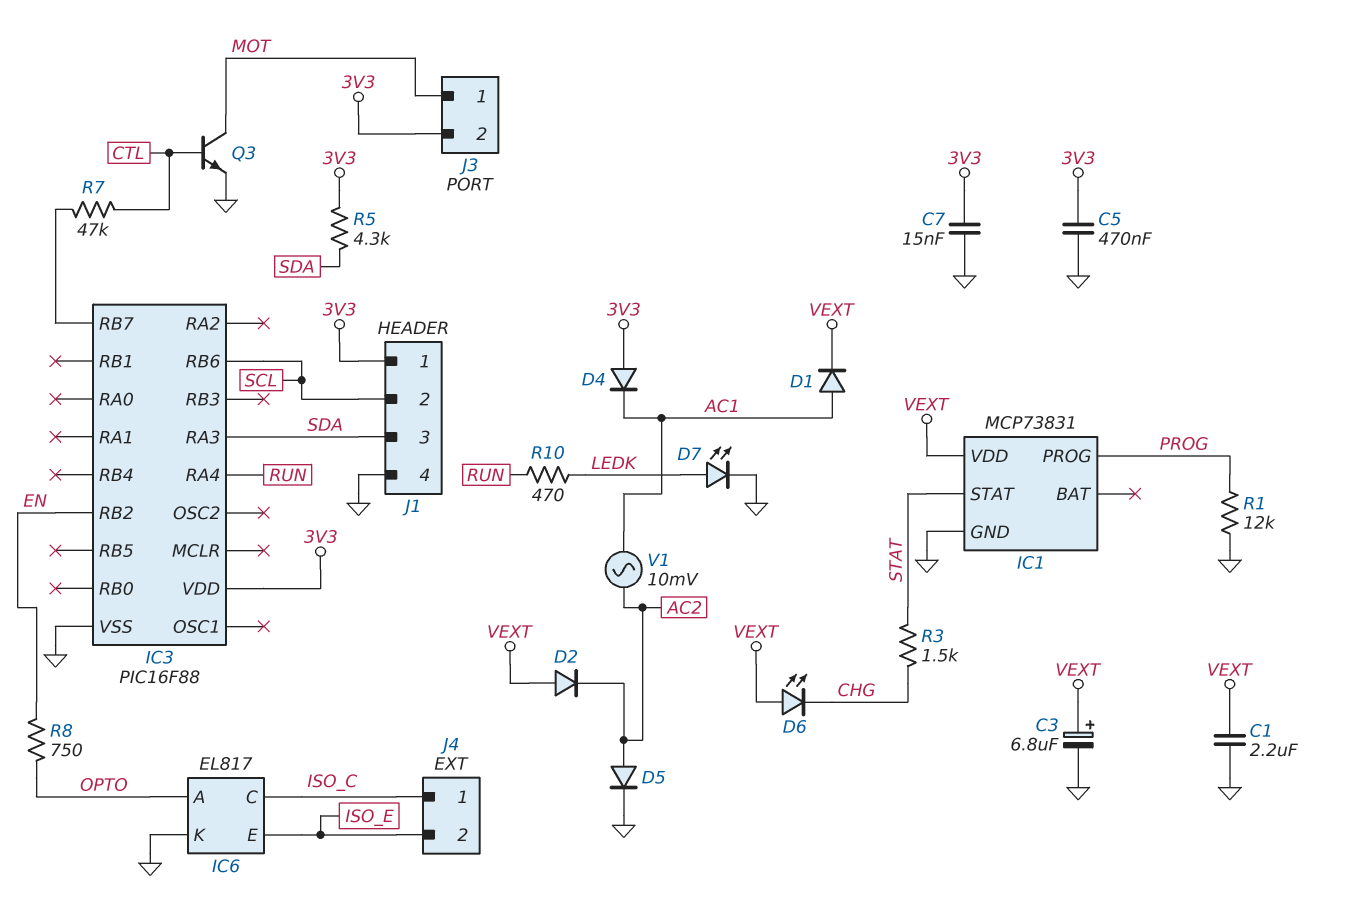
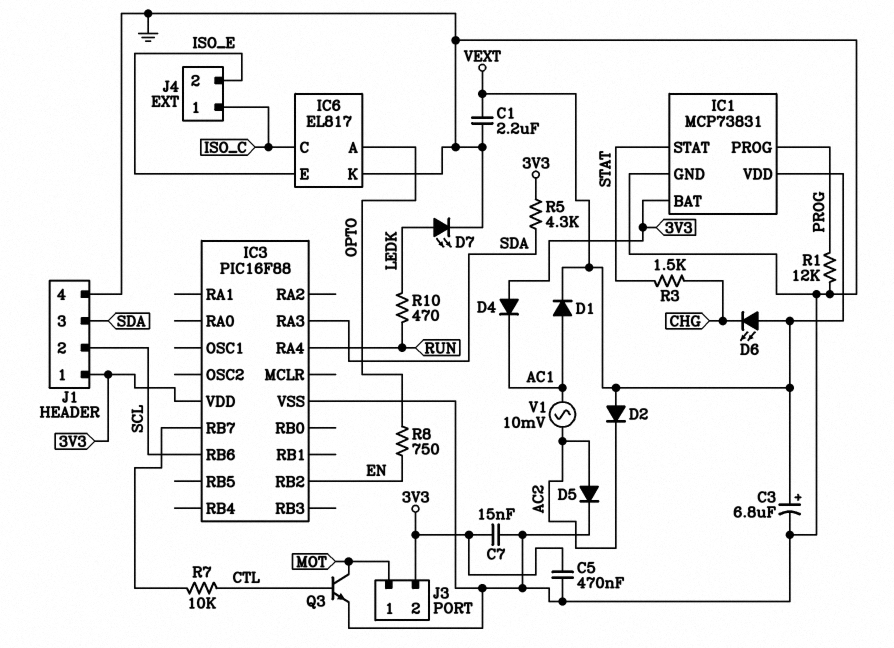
IC1 pin BAT: none -> 3V3
R7: 47k (CTL, IC3/RB7) -> 10k (CTL, IC3/RB7)

